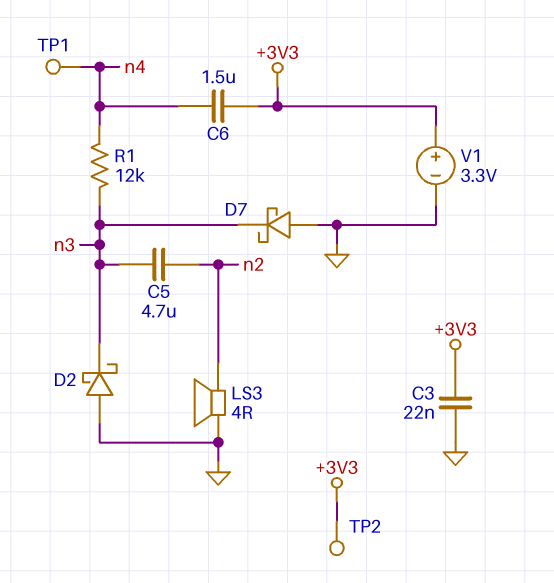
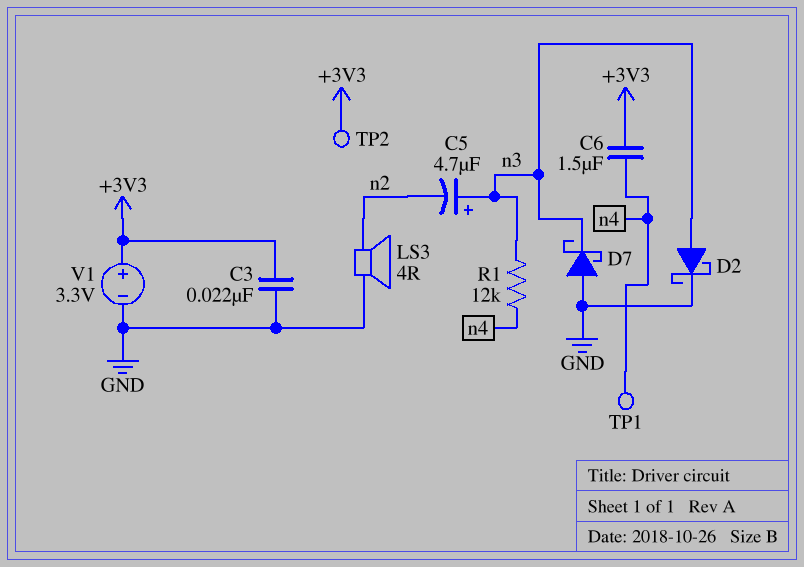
C5: 4.7uF (n2, n3) -> 4.7uF (plus n3, minus n2)
D2: schottky (A GND, K n3) -> schottky (A n3, K GND)

